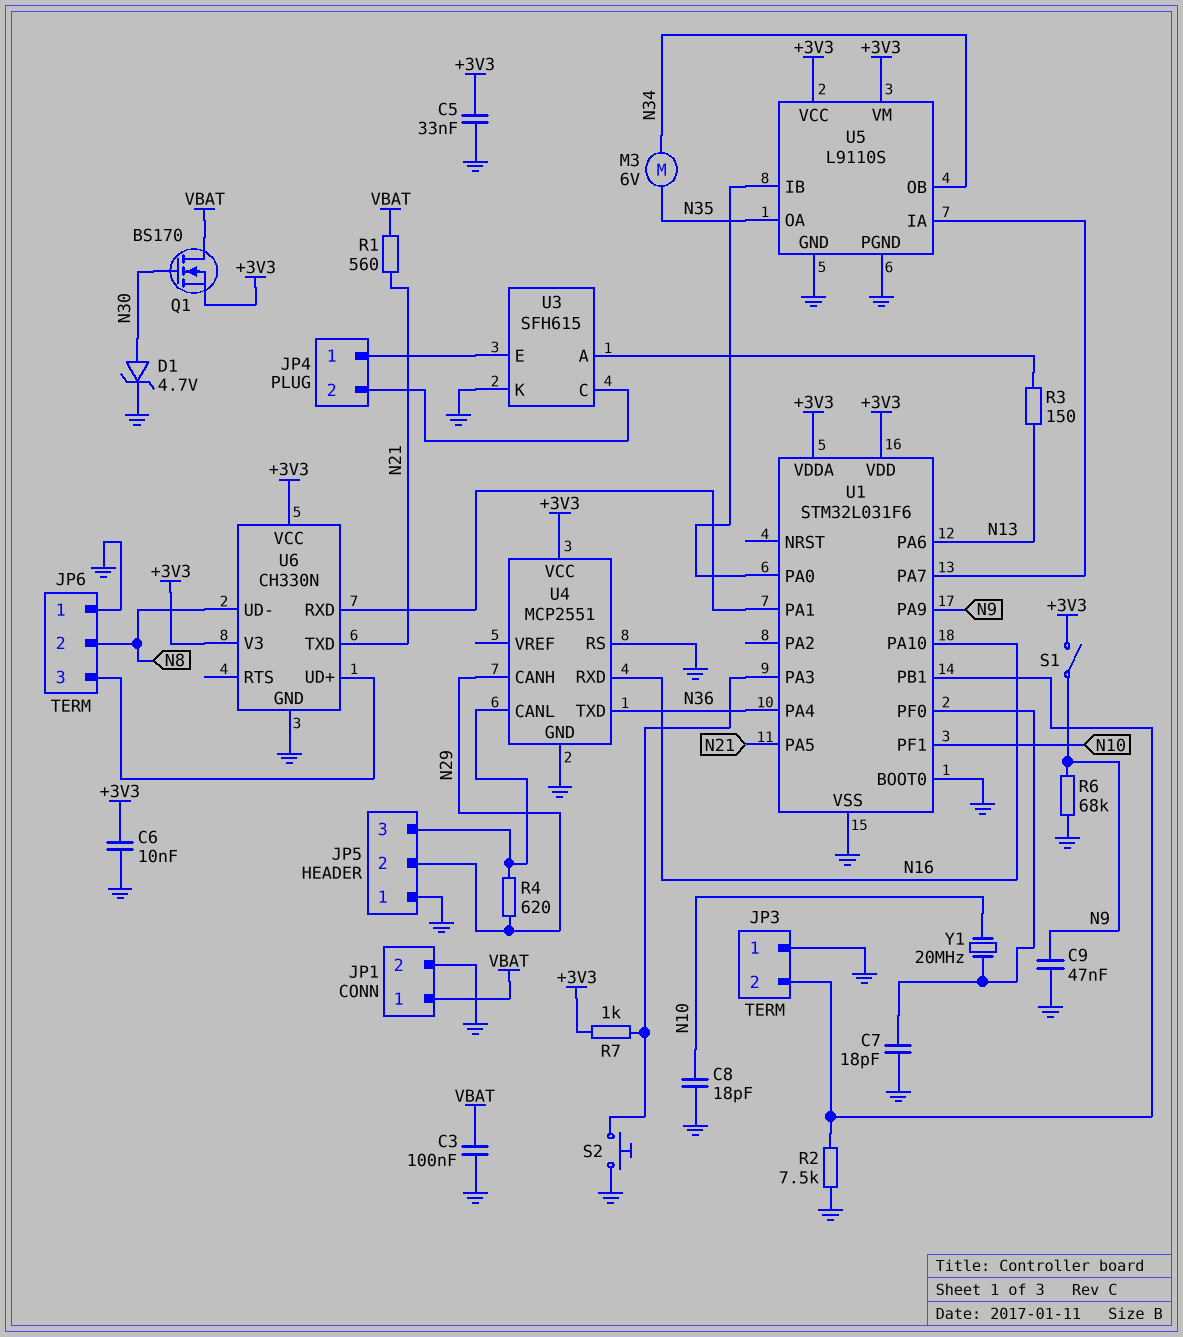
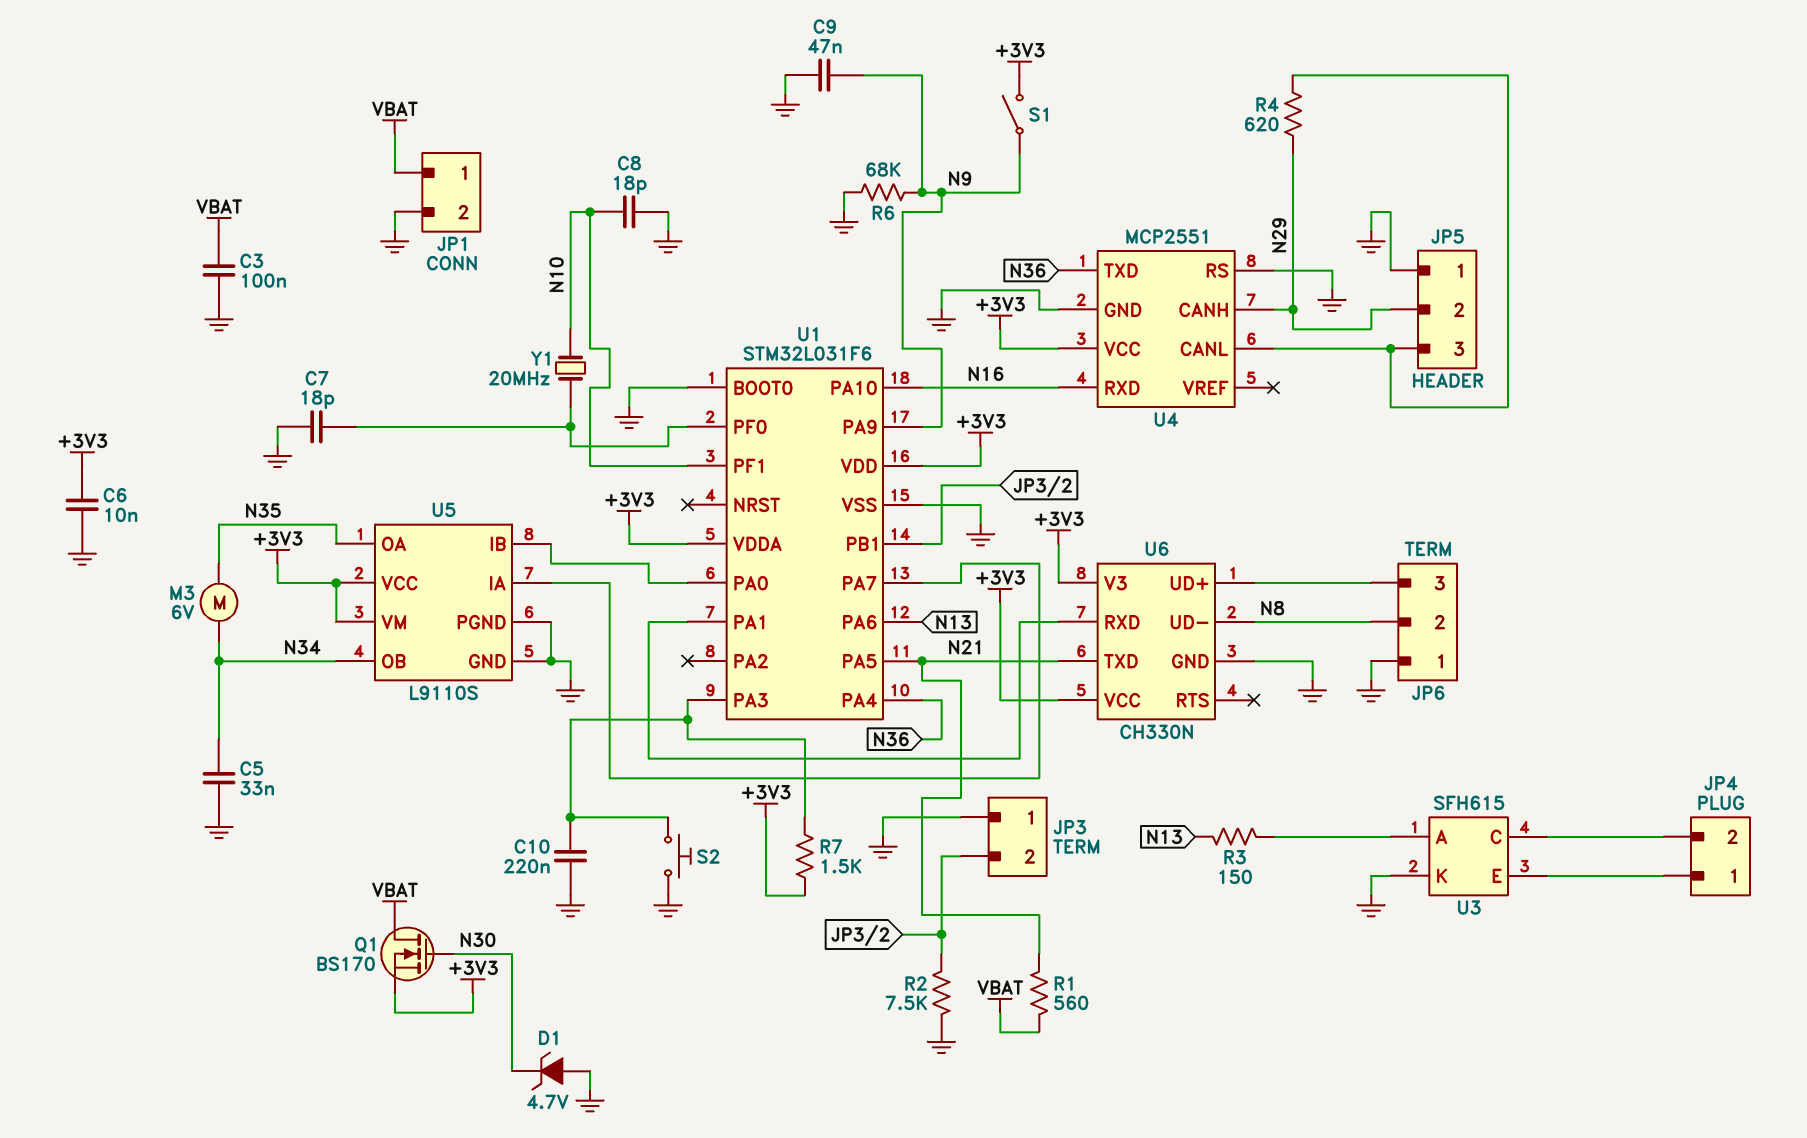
C5: 33nF (+3V3, GND) -> 33nF (GND, N34)
C10: none -> 220nF (GND, U1/PA3)
D1: zener 4.7V (A N30, K GND) -> zener 4.7V (A GND, K N30)
R7: 1k (+3V3, U1/PA3) -> 1.5k (+3V3, U1/PA3)

